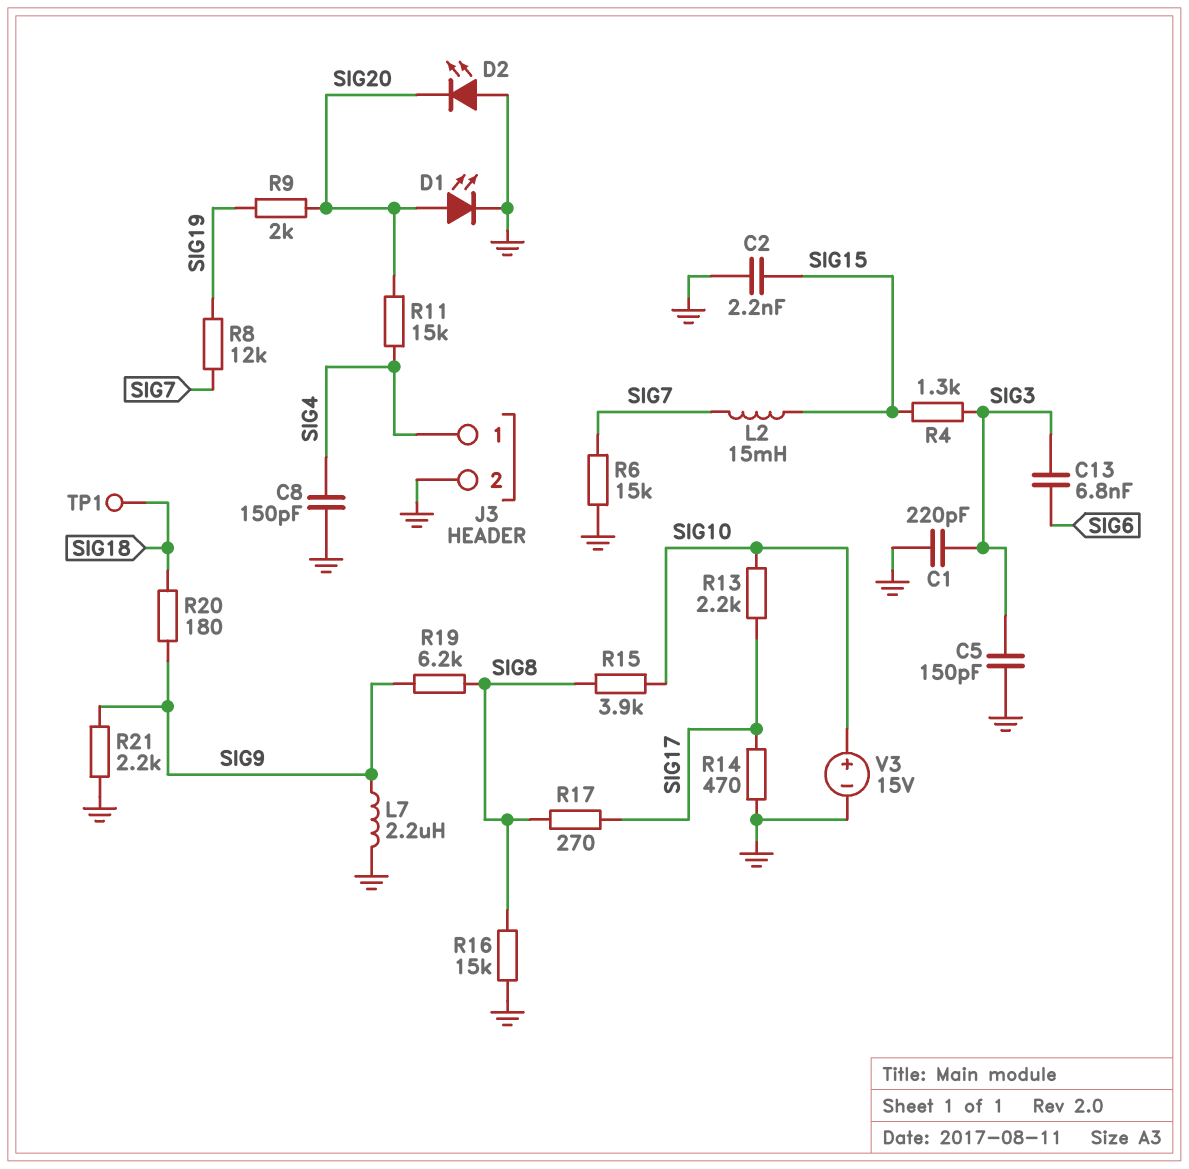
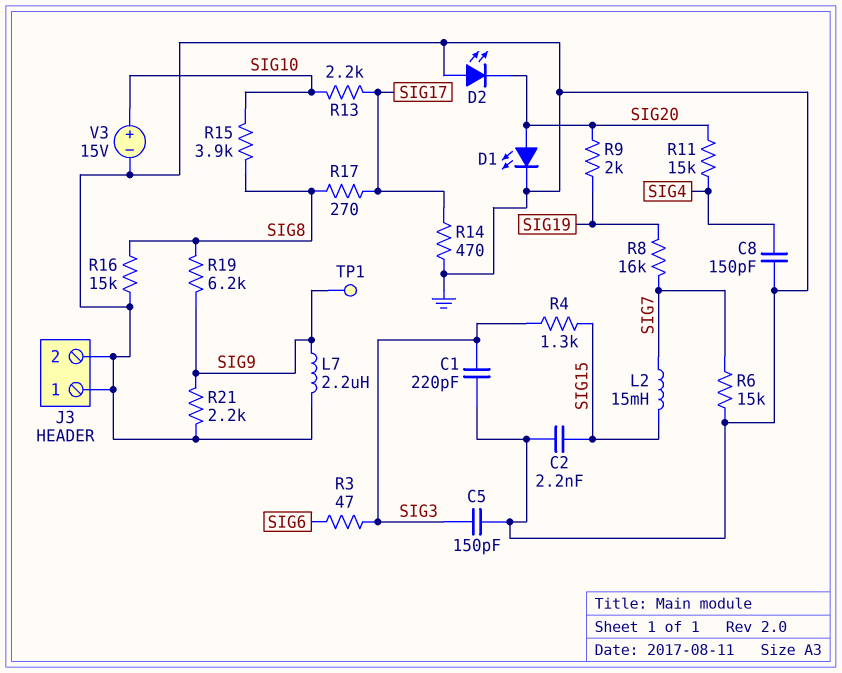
C13: 6.8nF (SIG3, SIG6) -> none
J3 pin 1: SIG4 -> GND
R3: none -> 47 (SIG3, SIG6)
R8: 12k (SIG7, SIG19) -> 16k (SIG7, SIG19)
R20: 180 (SIG9, SIG18) -> none
TP1: test point (SIG18) -> test point (SIG9)

